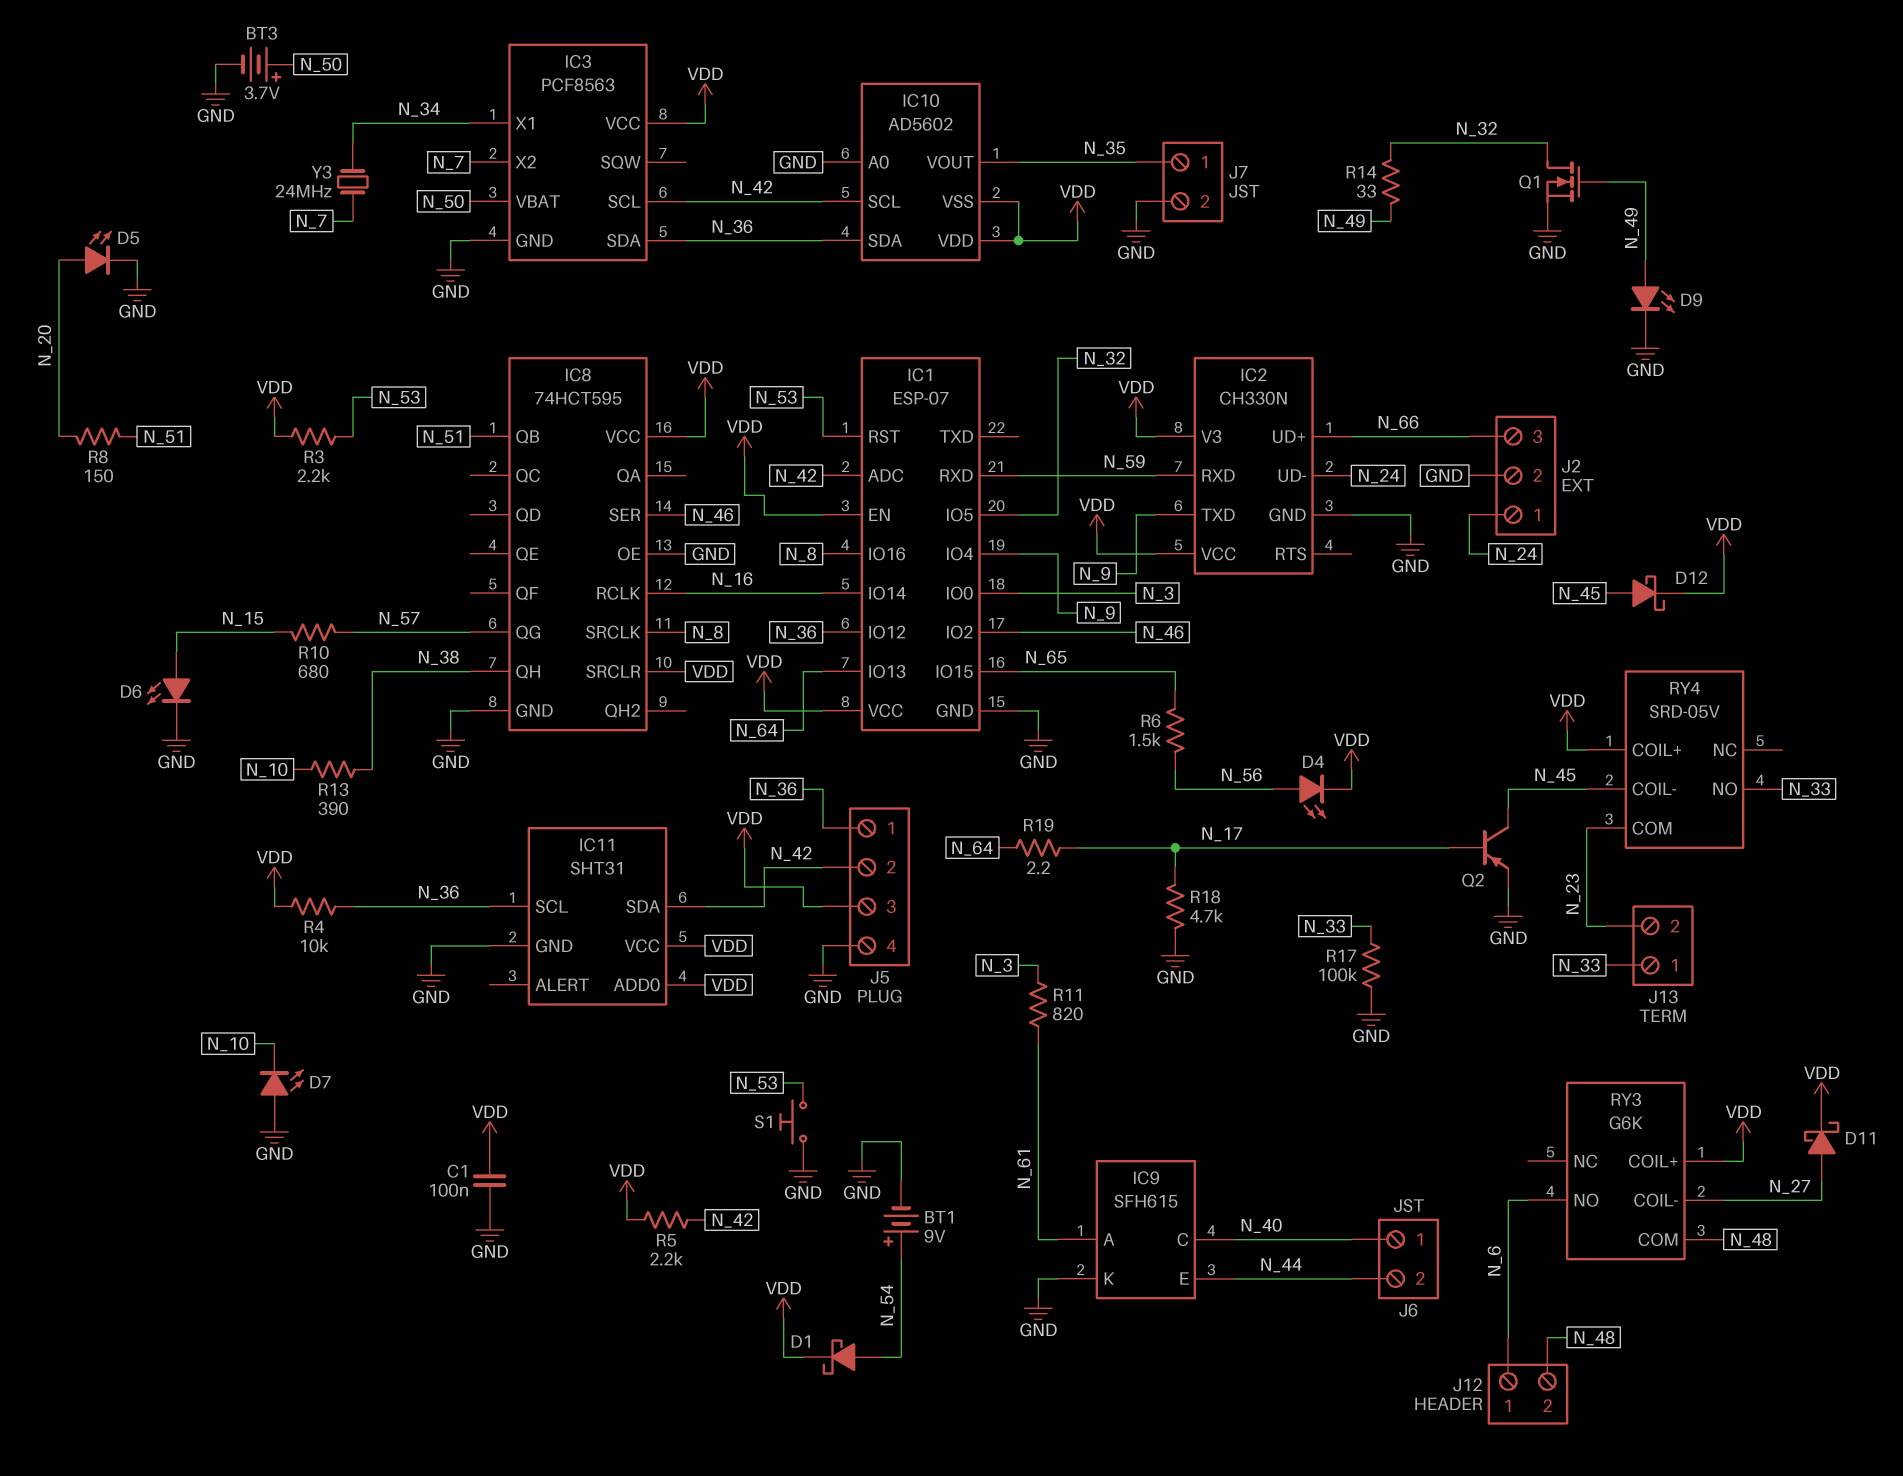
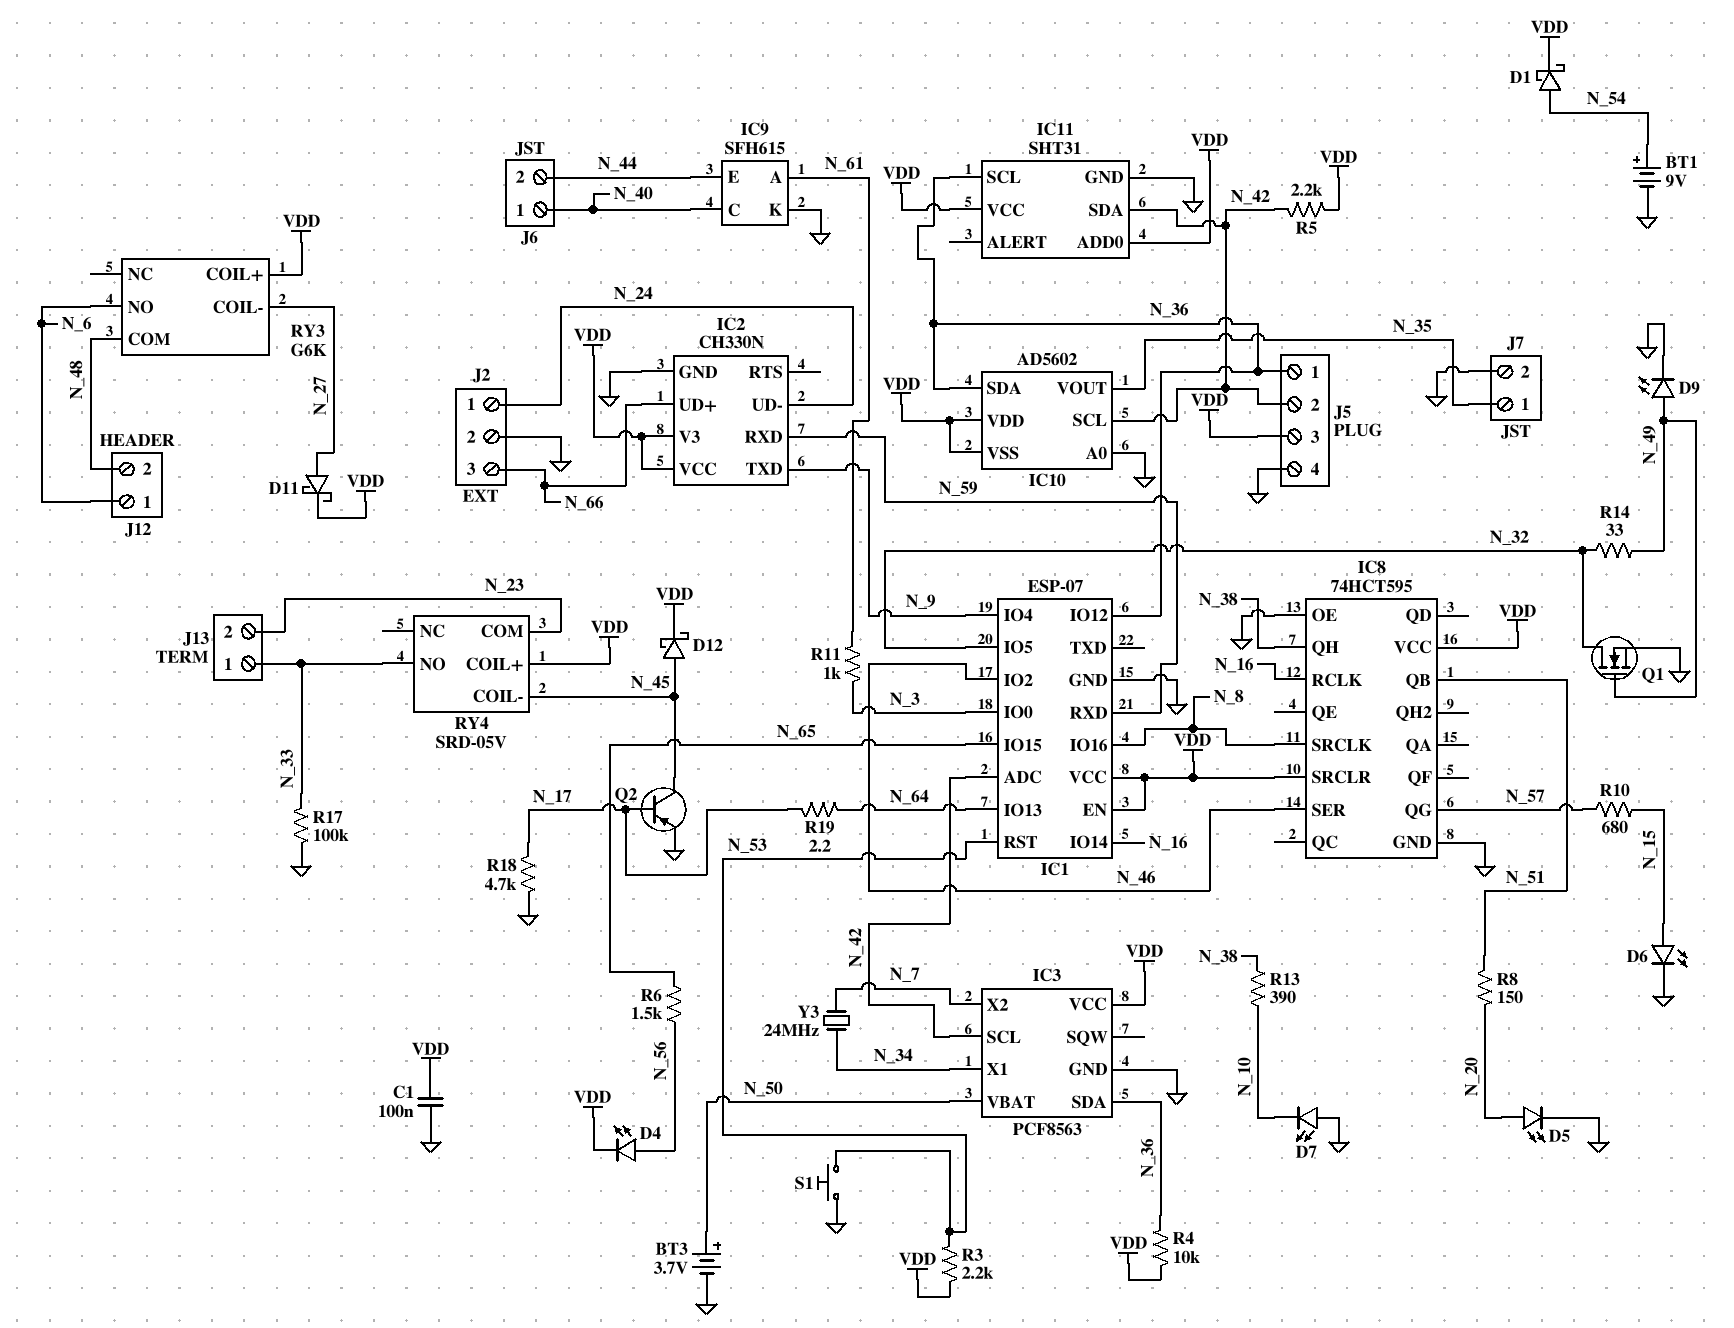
R11: 820 (N_3, N_61) -> 1k (N_3, N_61)

